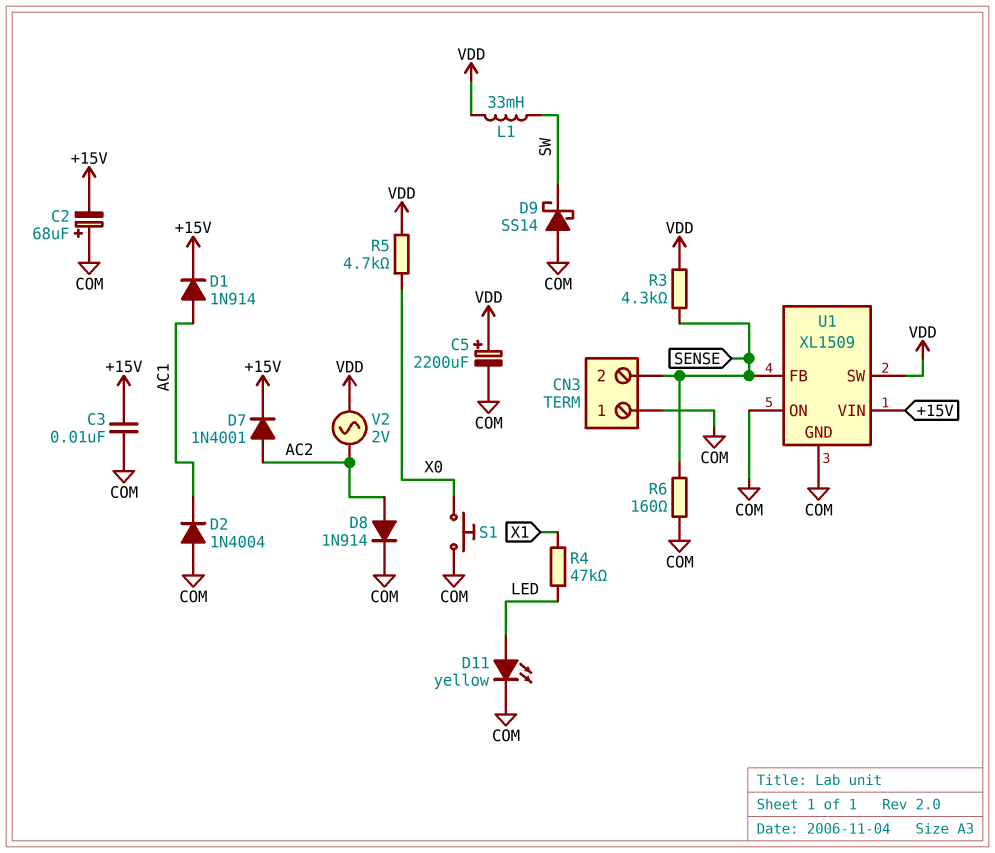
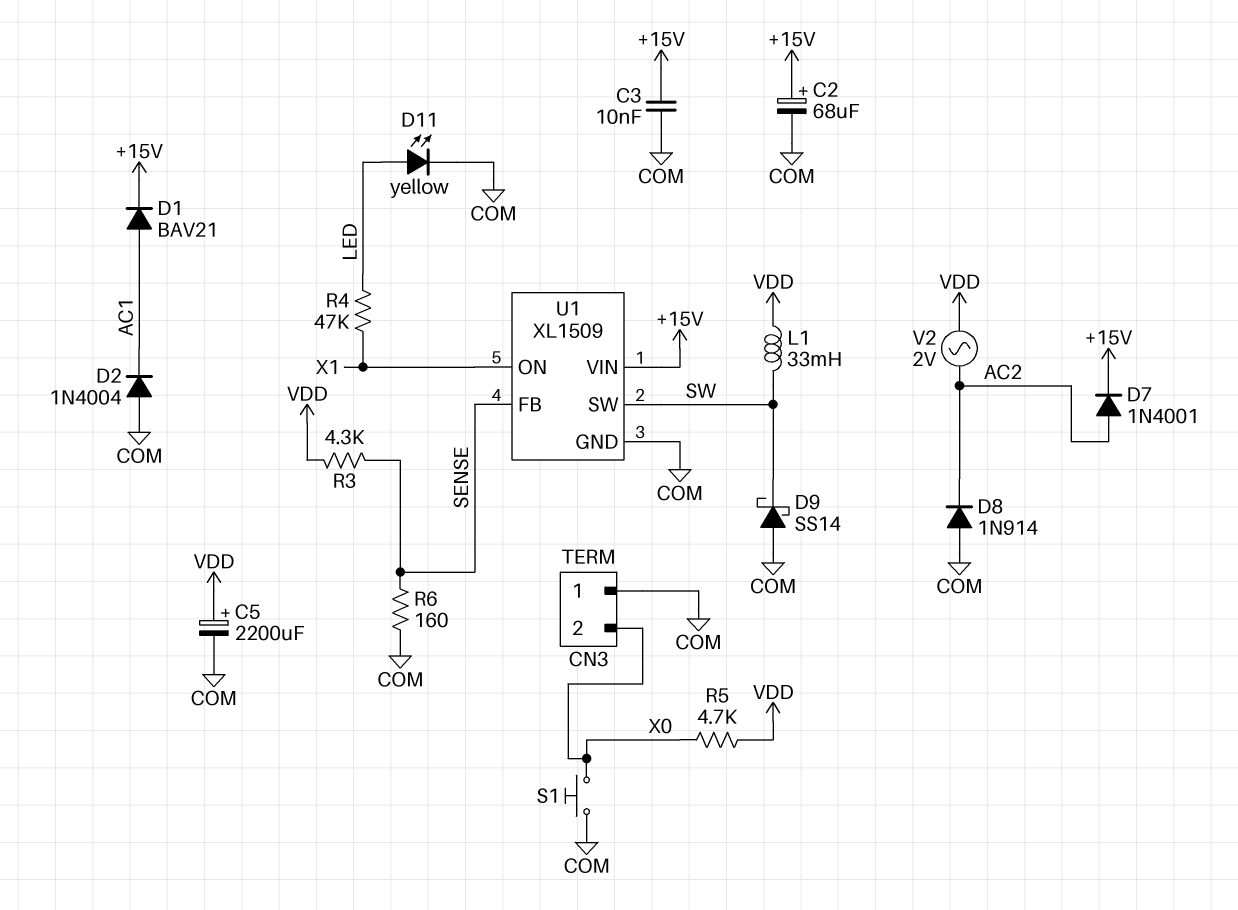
C2: 68uF (plus COM, minus +15V) -> 68uF (plus +15V, minus COM)
CN3 pin 2: SENSE -> X0
D1: diode 1N914 (A AC1, K +15V) -> diode BAV21 (A AC1, K +15V)
D8: diode 1N914 (A AC2, K COM) -> diode 1N914 (A COM, K AC2)
U1 pin ON: COM -> X1
U1 pin SW: VDD -> SW

